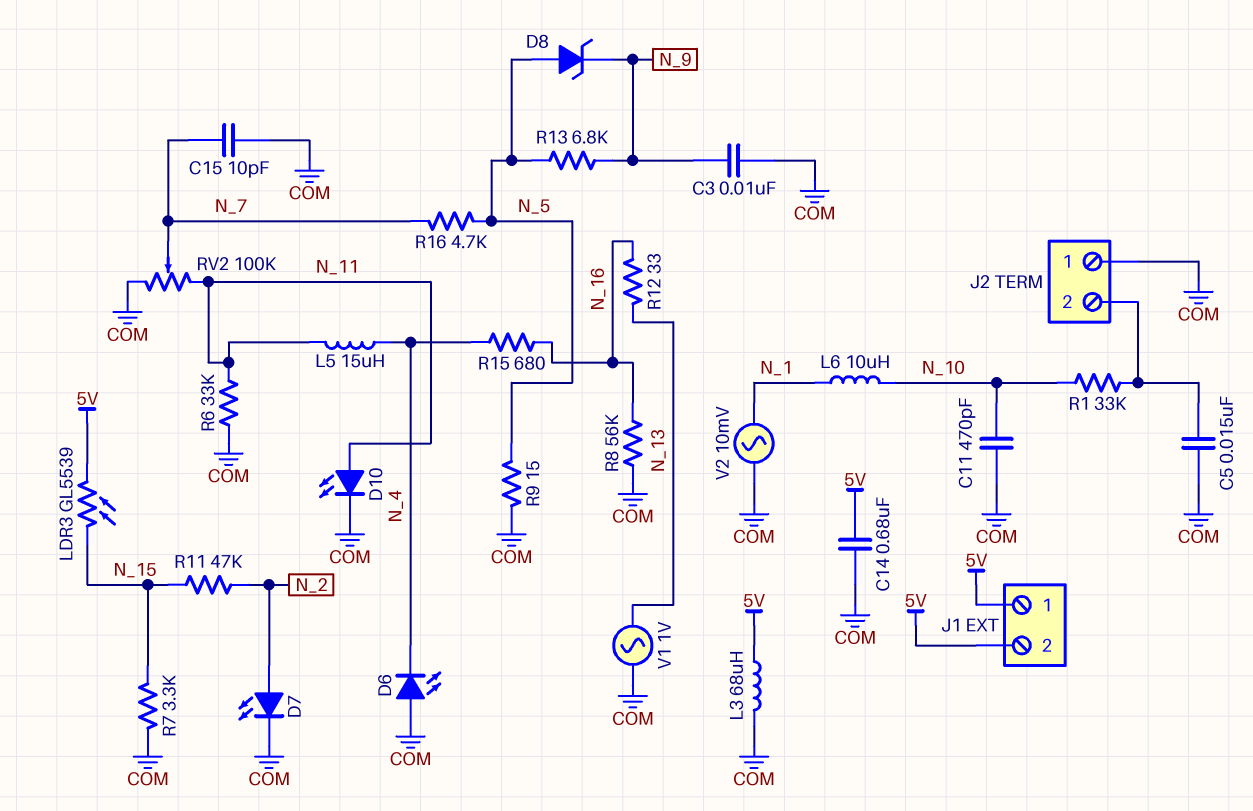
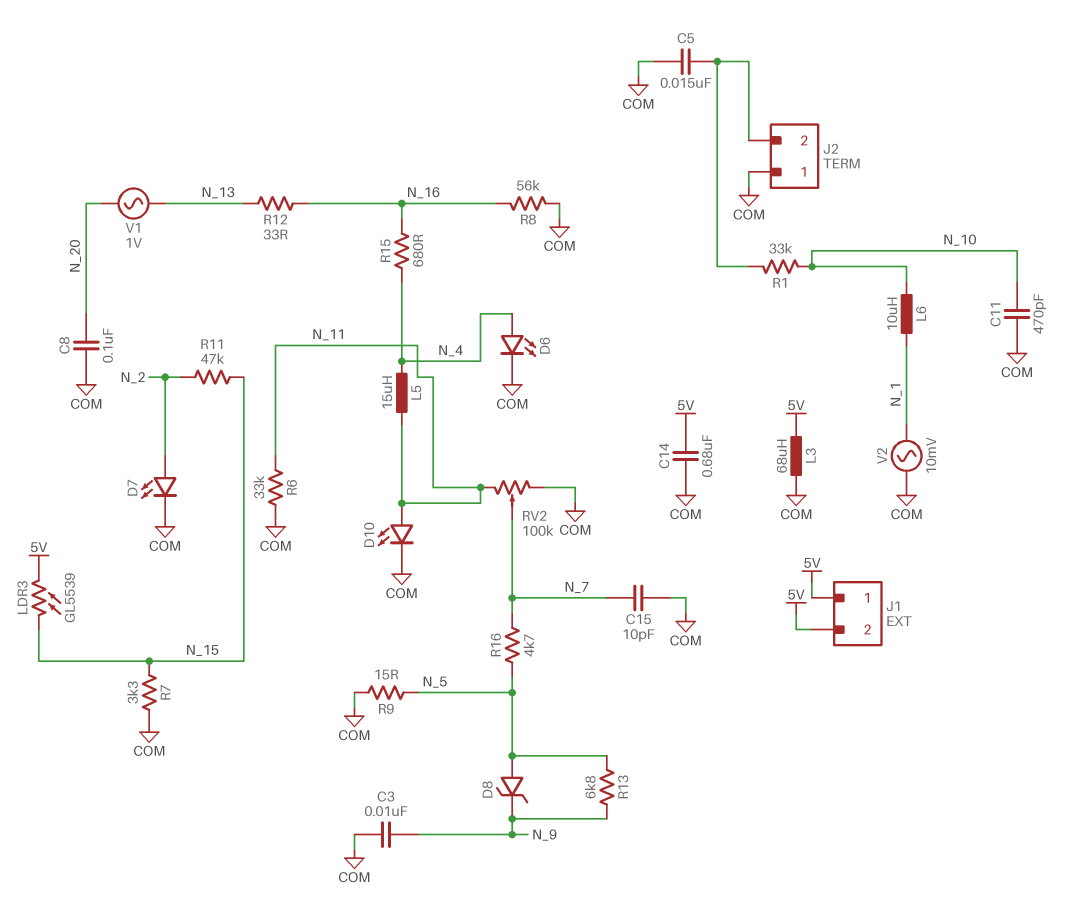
C8: none -> 100nF (COM, N_20)
D6: LED (A COM, K N_4) -> LED (A N_4, K COM)
V1: AC 1V (COM, N_13) -> AC 1V (N_13, N_20)

